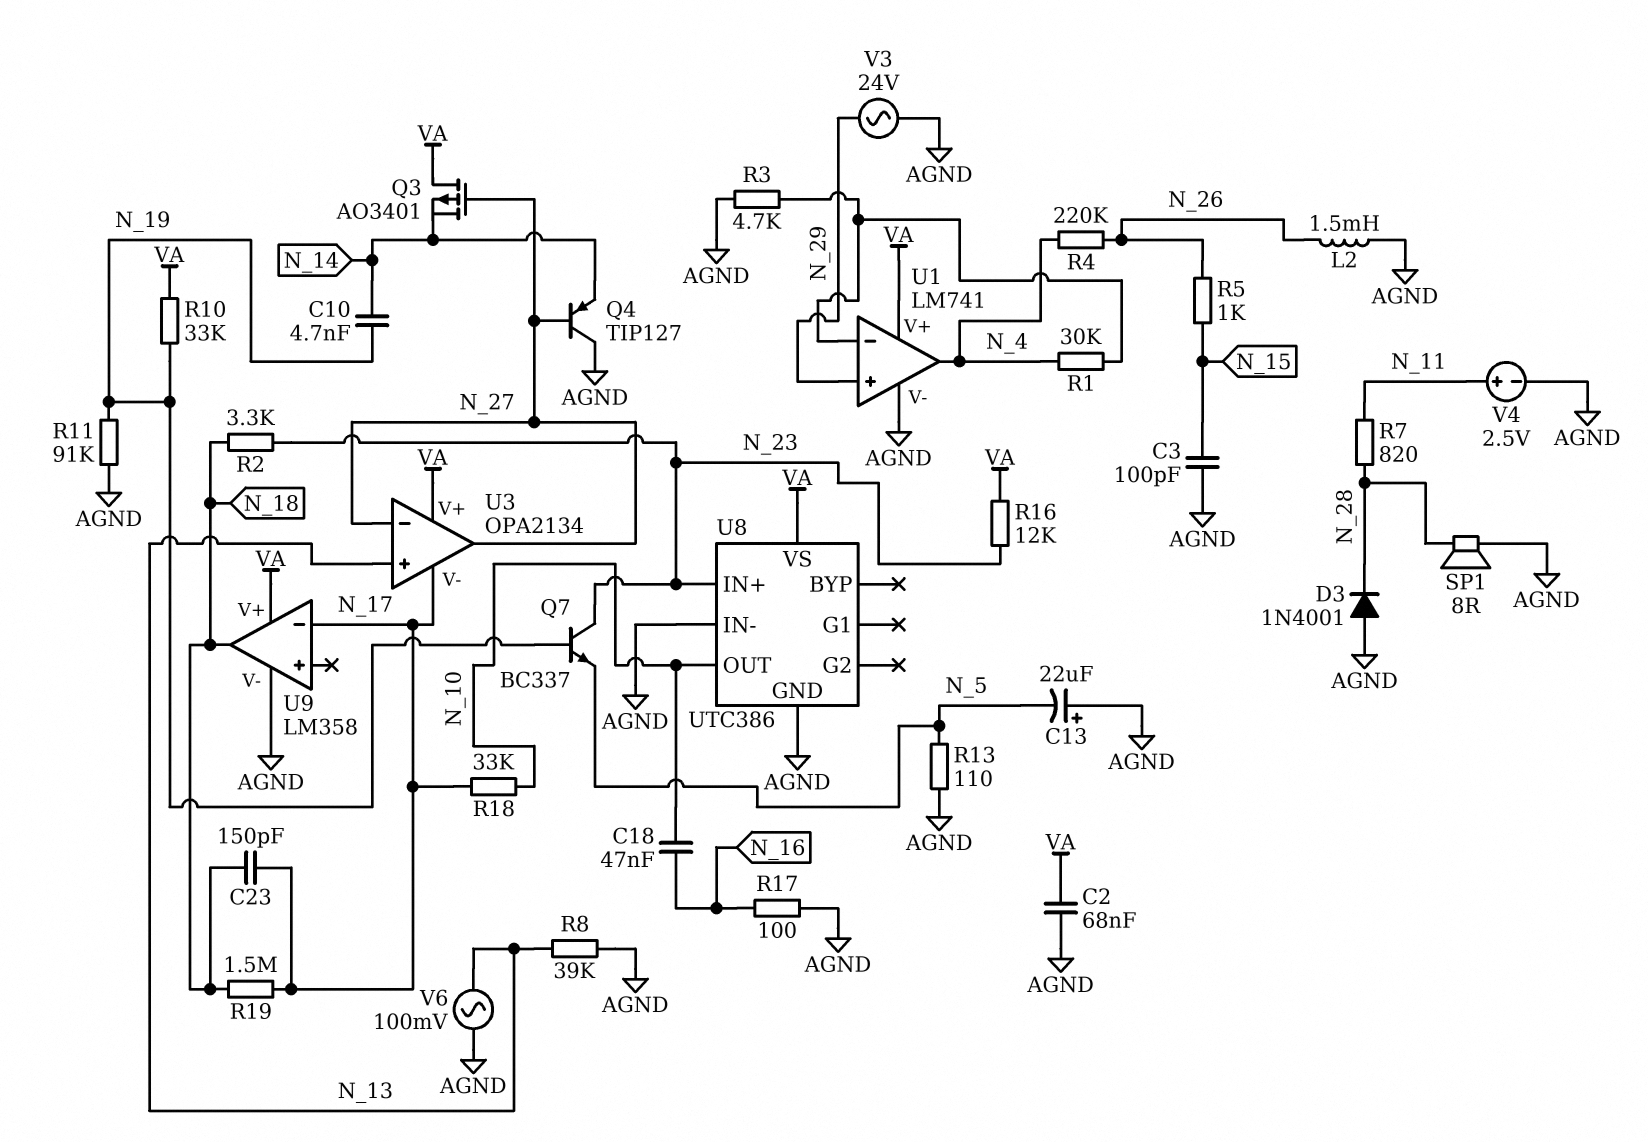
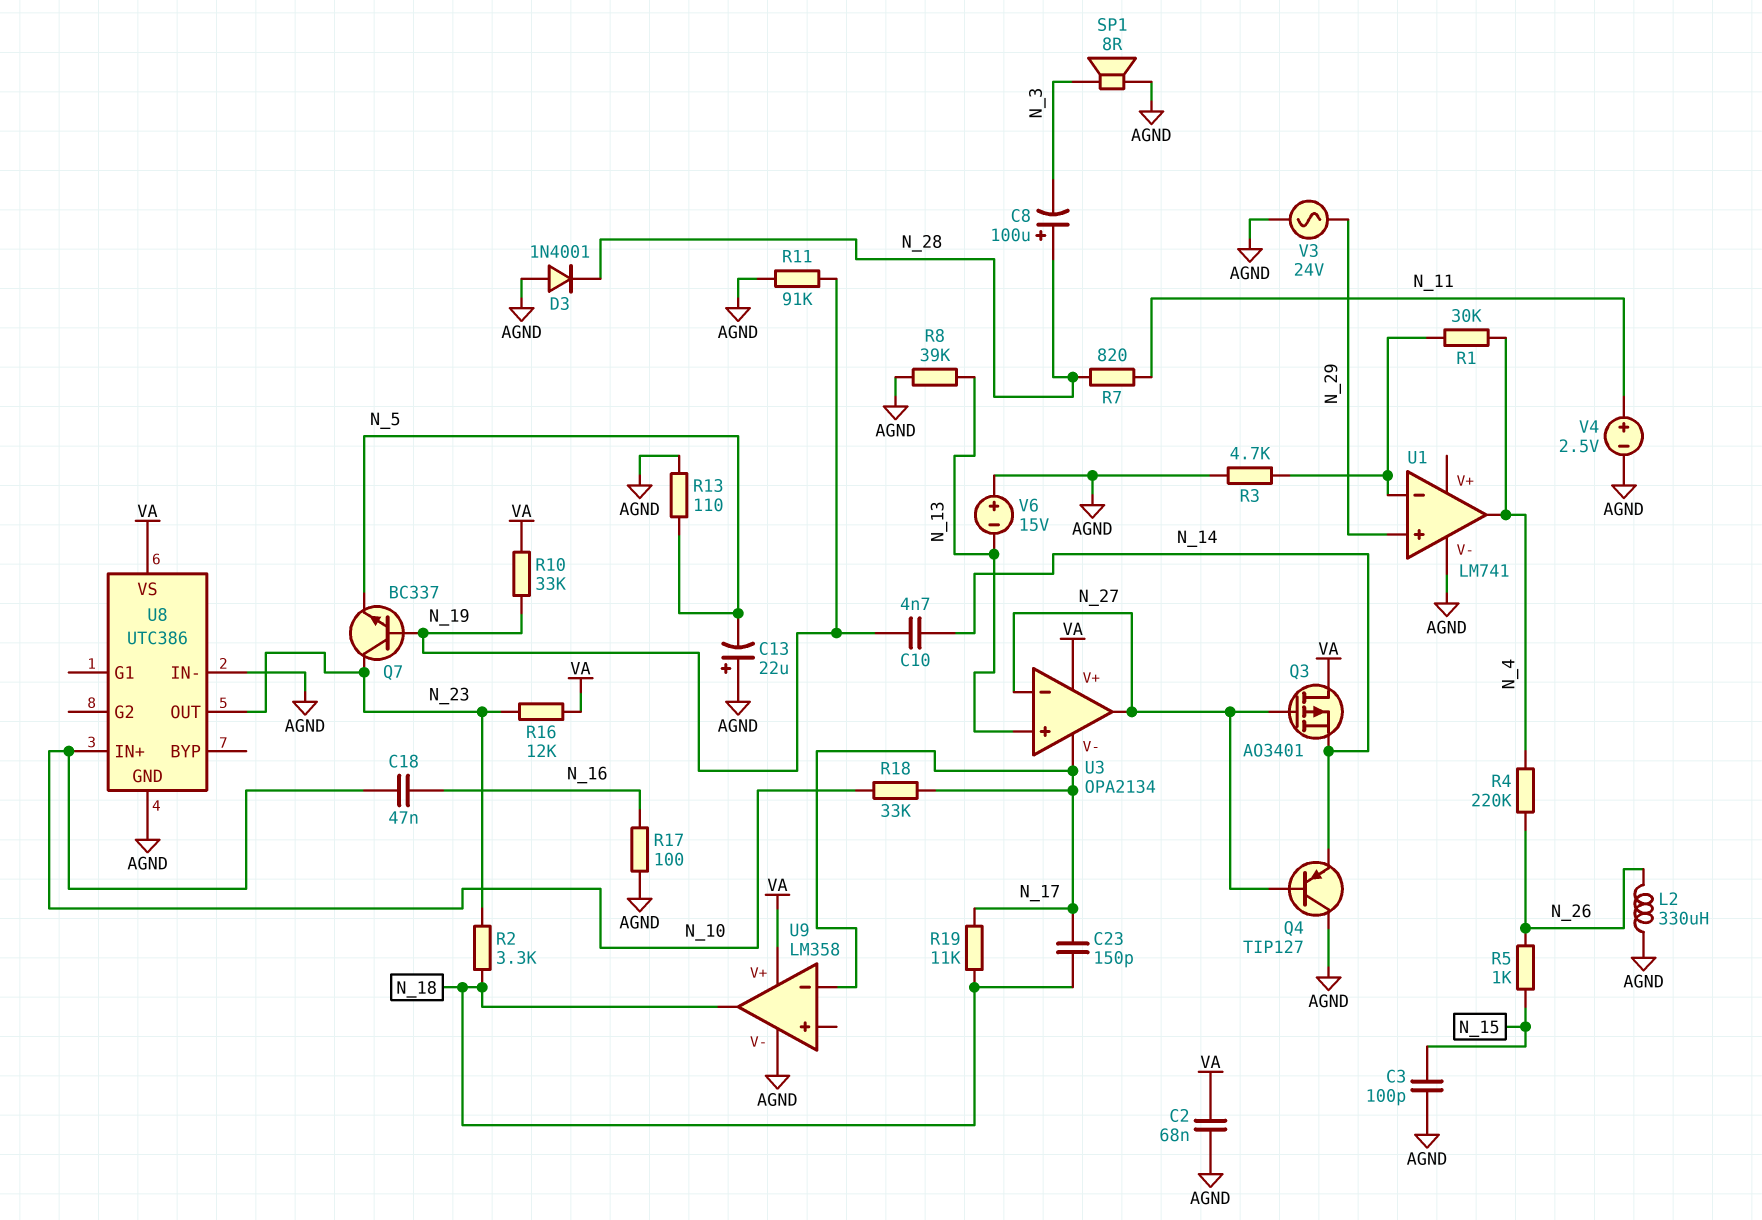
C8: none -> 100uF (plus N_28, minus N_3)
L2: 1.5mH (AGND, N_26) -> 330uH (AGND, N_26)
R19: 1.5M (N_17, N_18) -> 11k (N_17, N_18)
SP1: speaker 8R (AGND, N_28) -> speaker 8R (AGND, N_3)
U1 pin V+: VA -> none
U8 pin IN+: N_23 -> N_10
U8 pin OUT: N_10 -> N_23
V6: AC 100mV (AGND, N_13) -> 15V (plus AGND, minus N_13)

